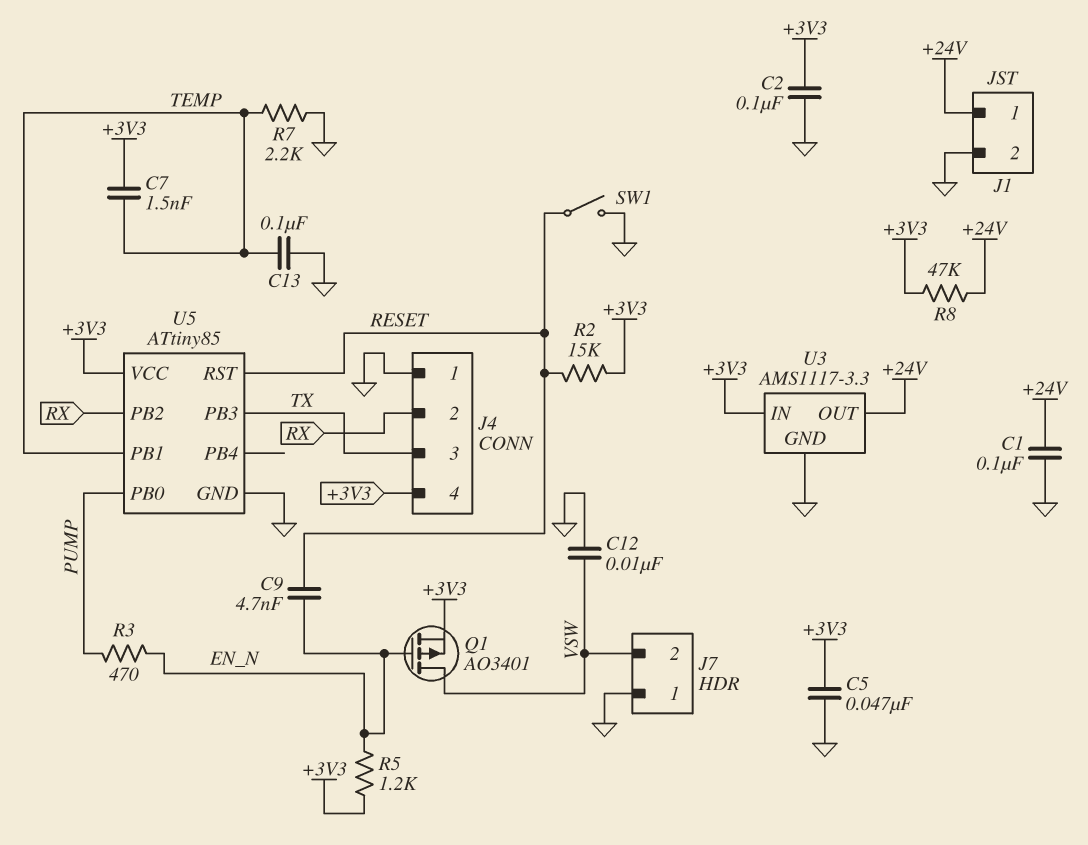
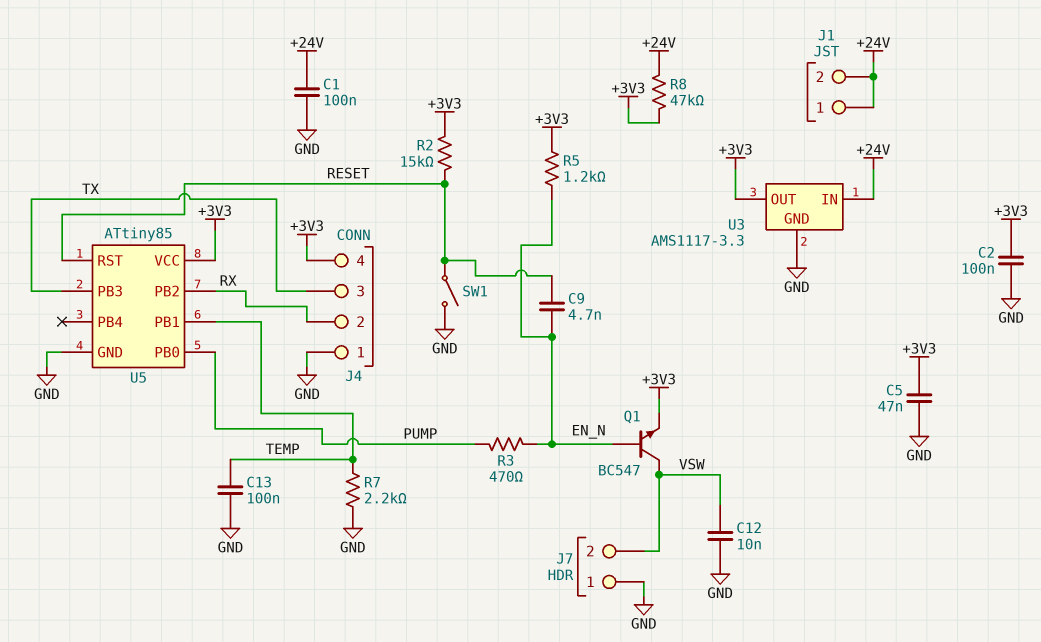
C7: 1.5nF (+3V3, TEMP) -> none
J1 pin 2: GND -> +24V
Q1: PMOS AO3401 (G EN_N, D VSW, S +3V3) -> NPN BC547 (B EN_N, C VSW, E +3V3)
U3 pin IN: +3V3 -> +24V
U3 pin OUT: +24V -> +3V3

